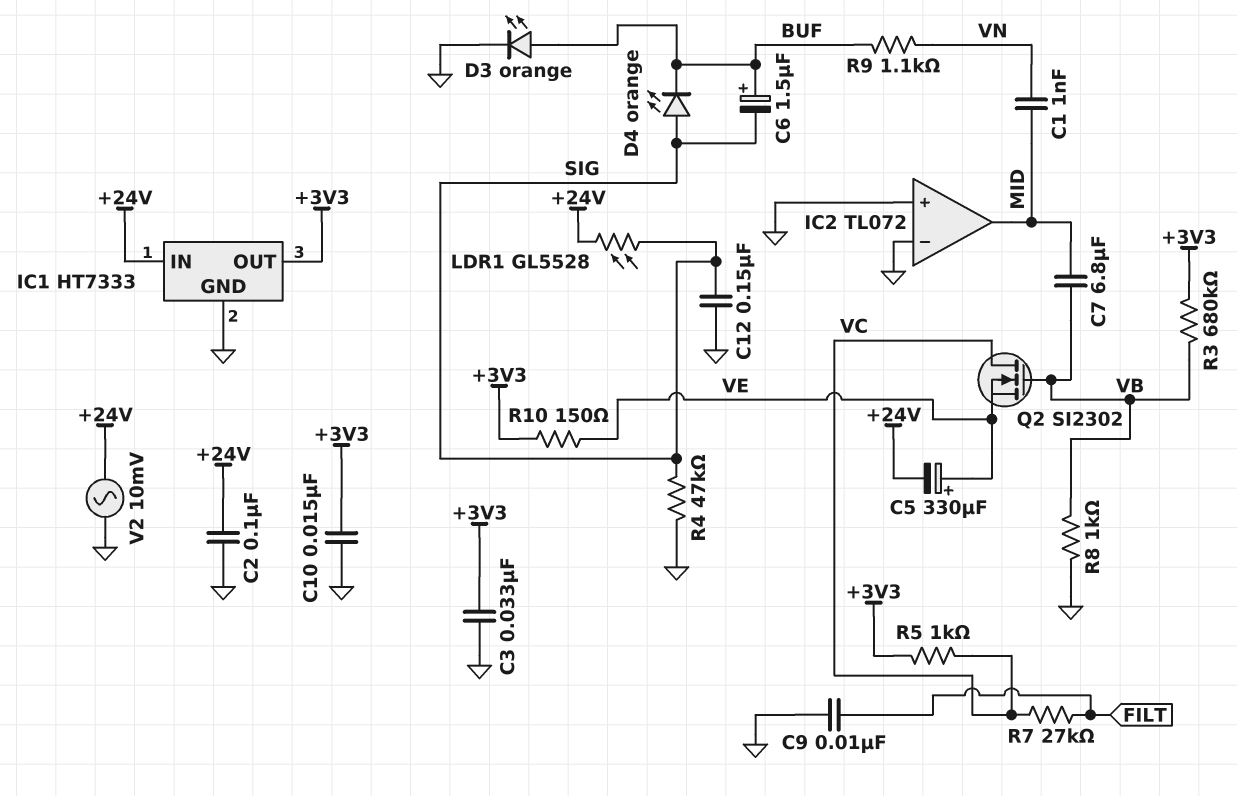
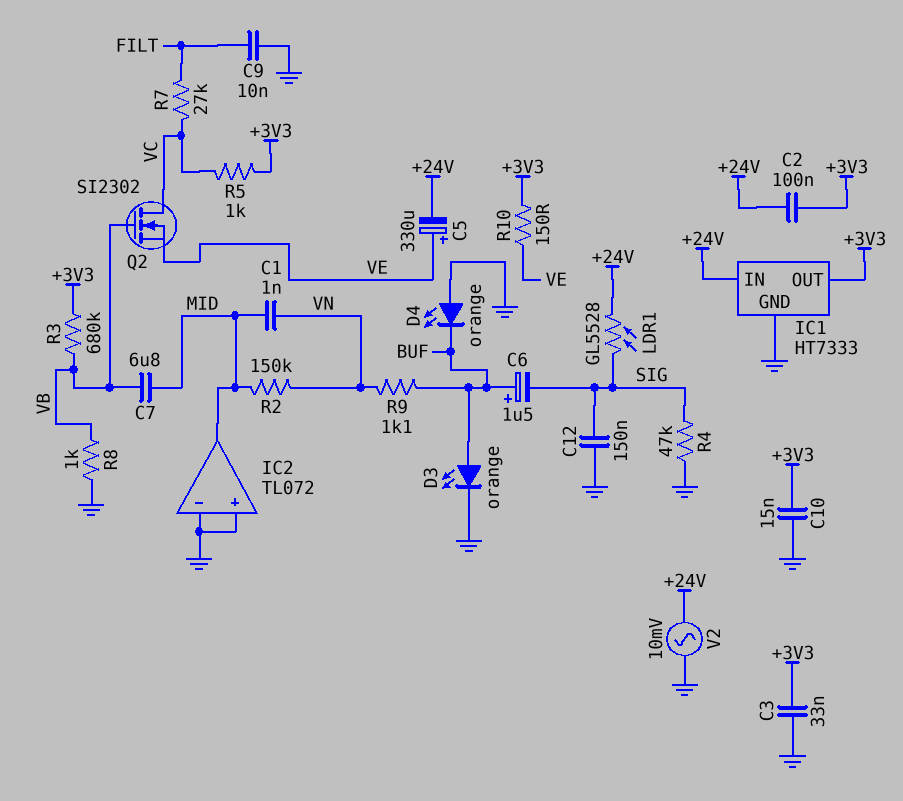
C2: 100nF (+24V, GND) -> 100nF (+3V3, +24V)
D4: LED orange (A SIG, K BUF) -> LED orange (A GND, K BUF)
R2: none -> 150k (MID, VN)

